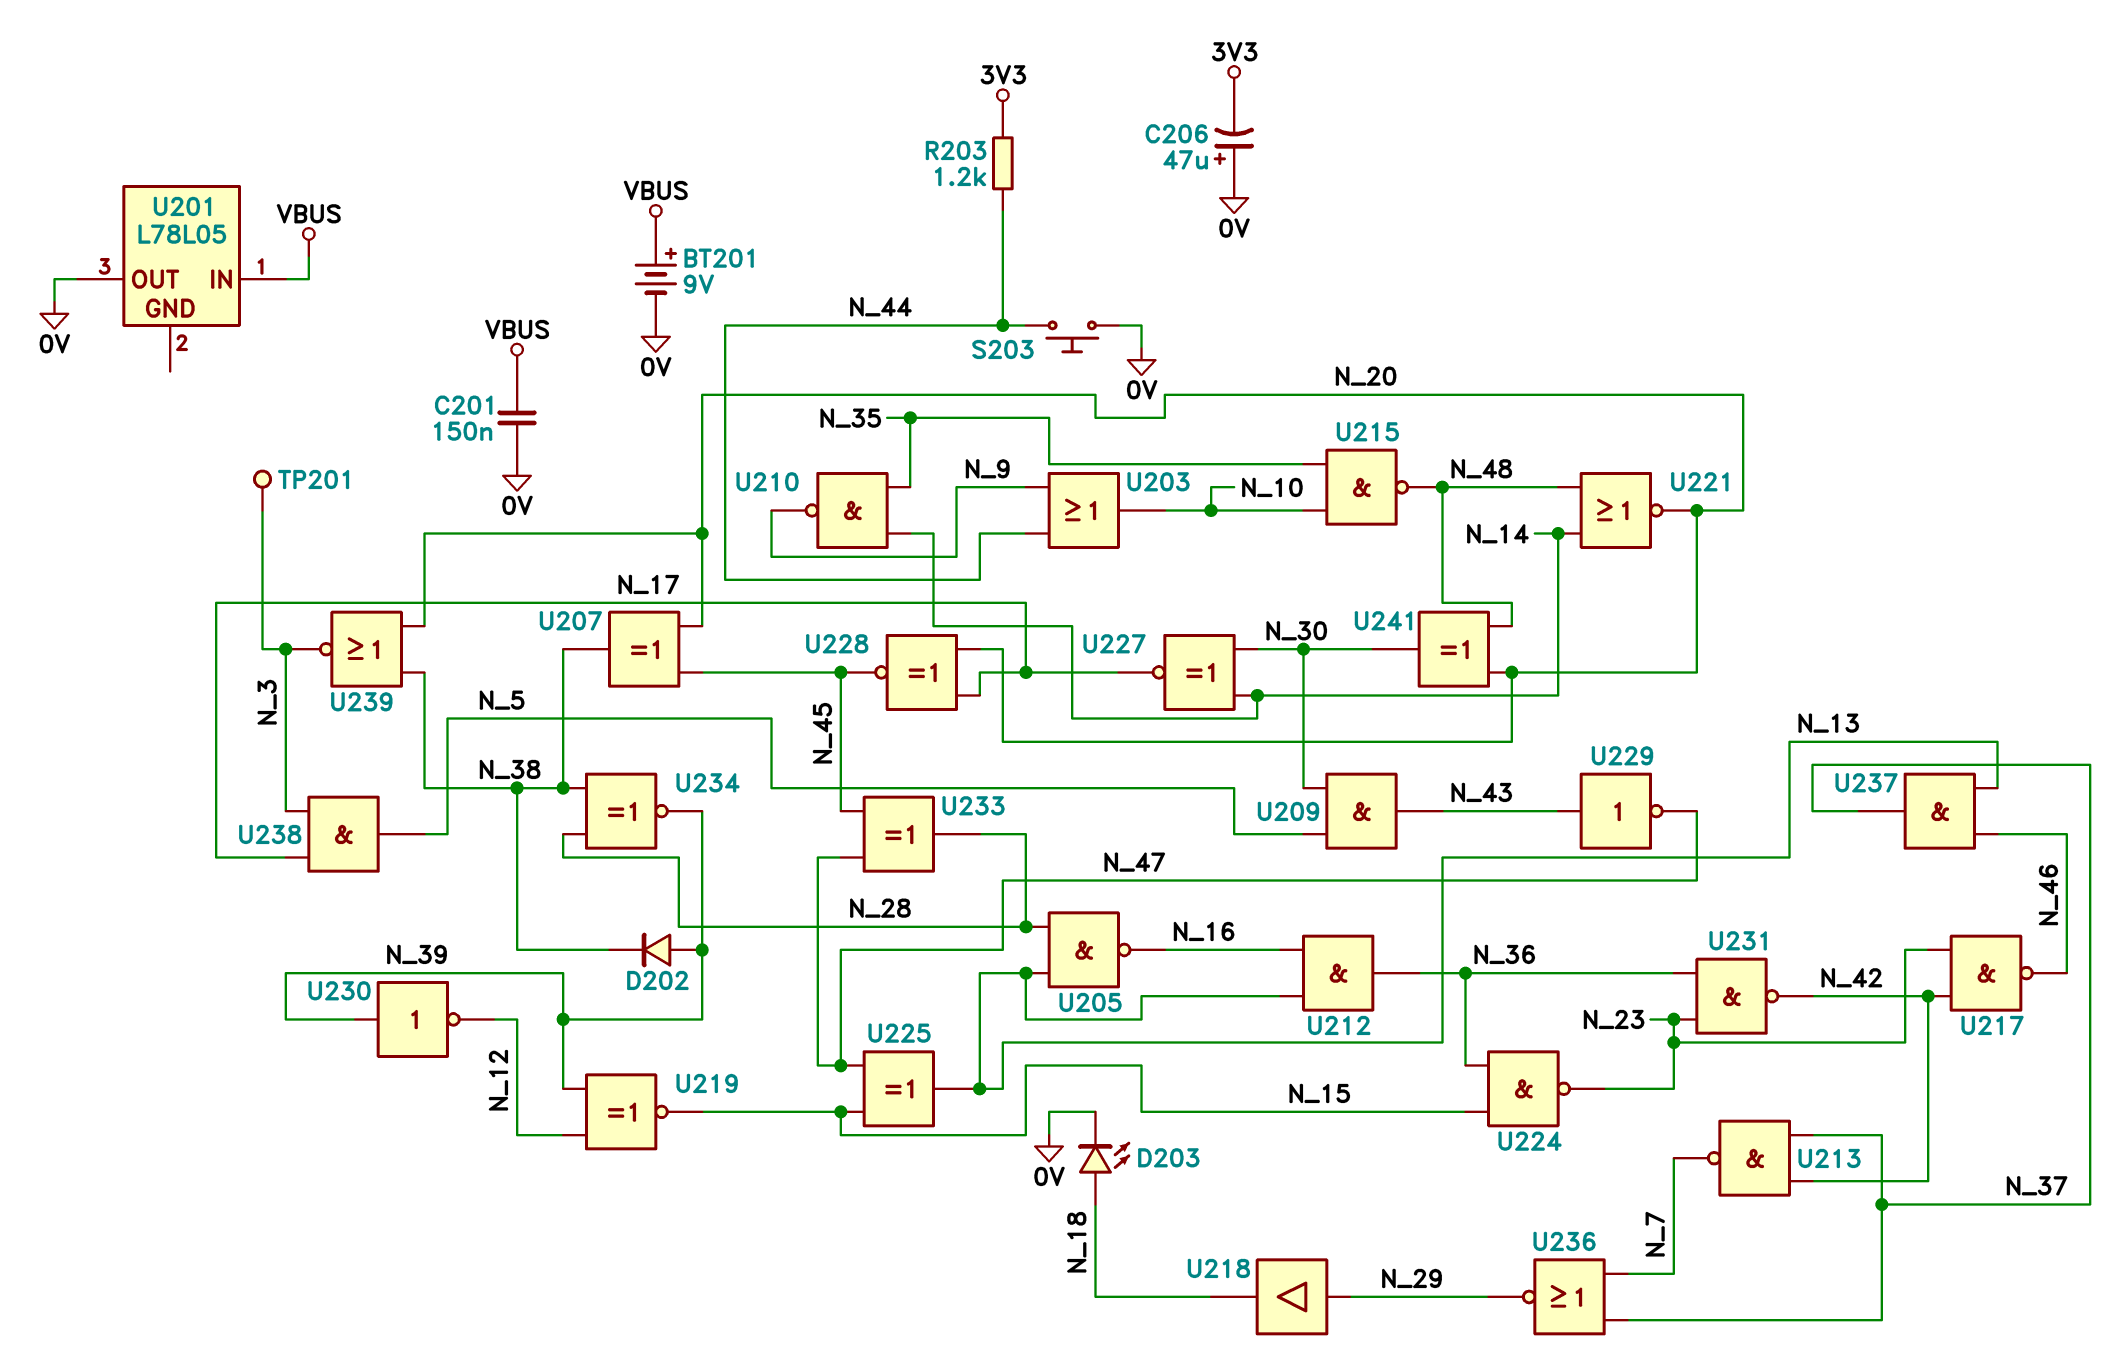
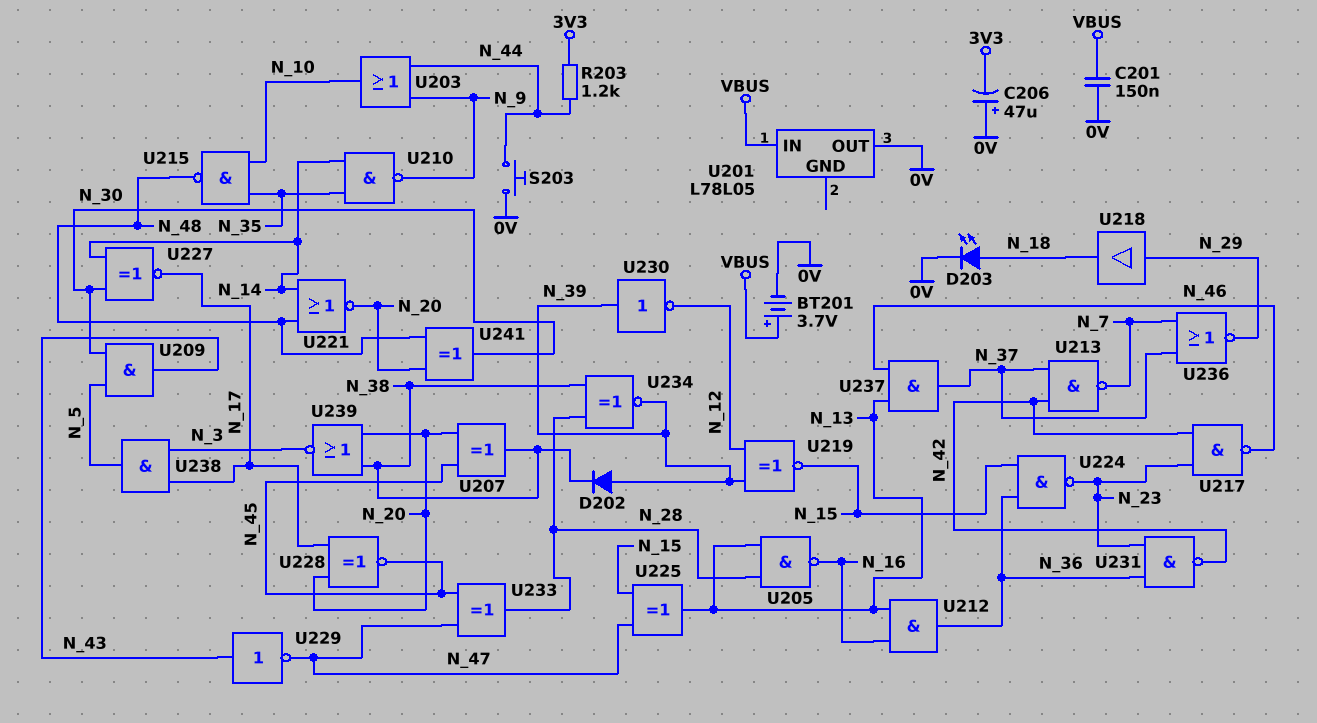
BT201: 9V (plus VBUS, minus 0V) -> 3.7V (plus VBUS, minus 0V)
TP201: test point (N_3) -> none

